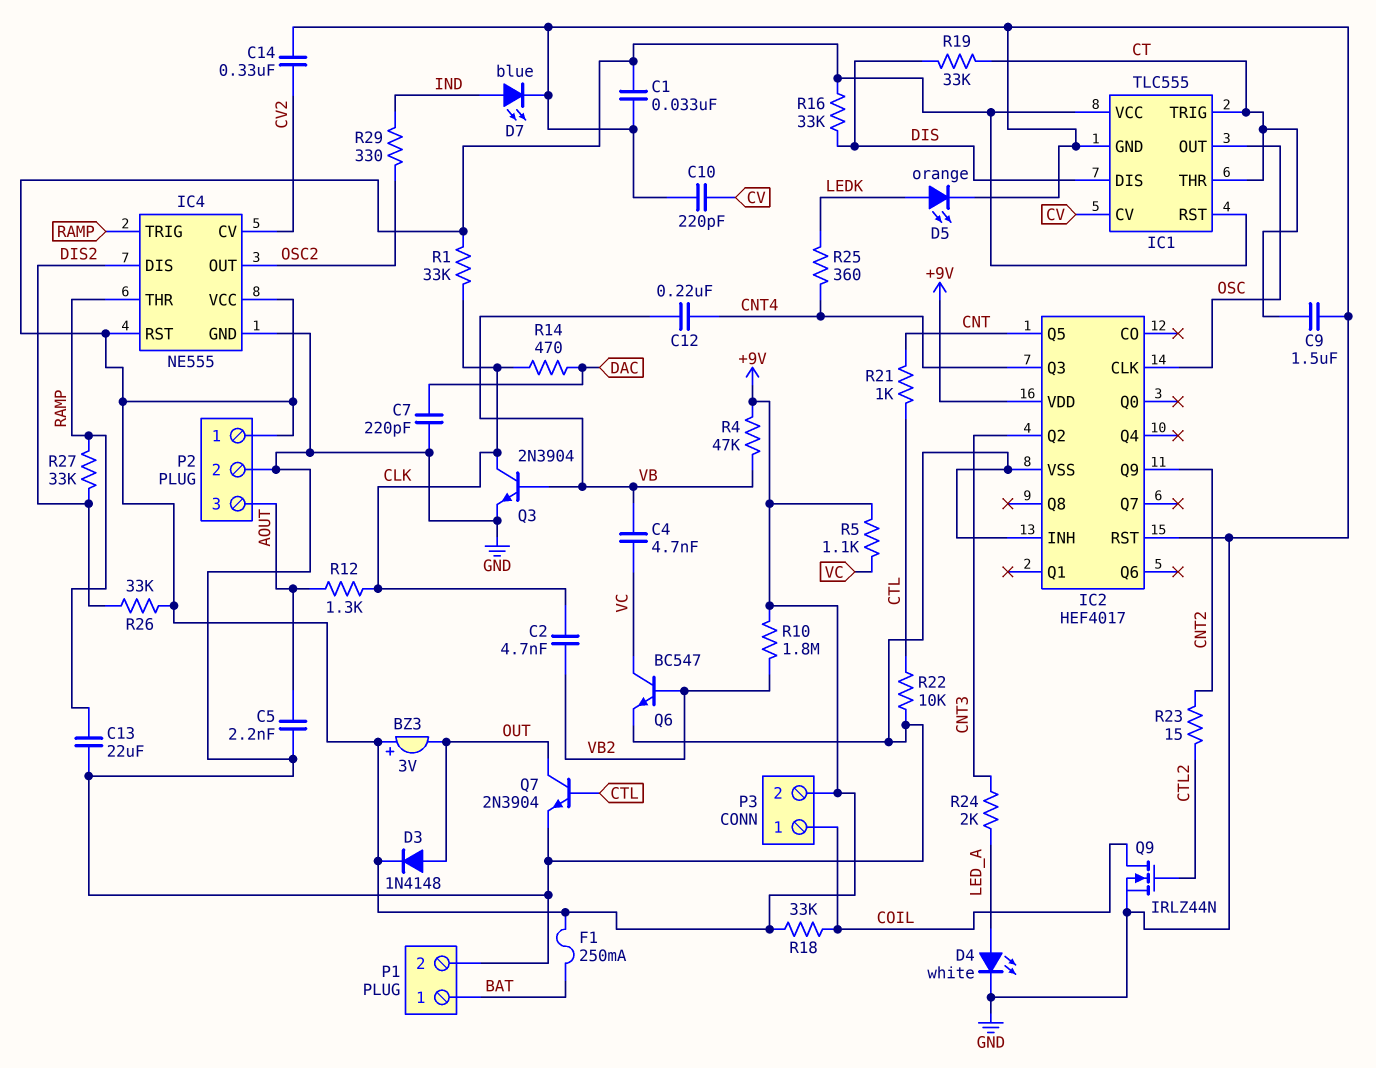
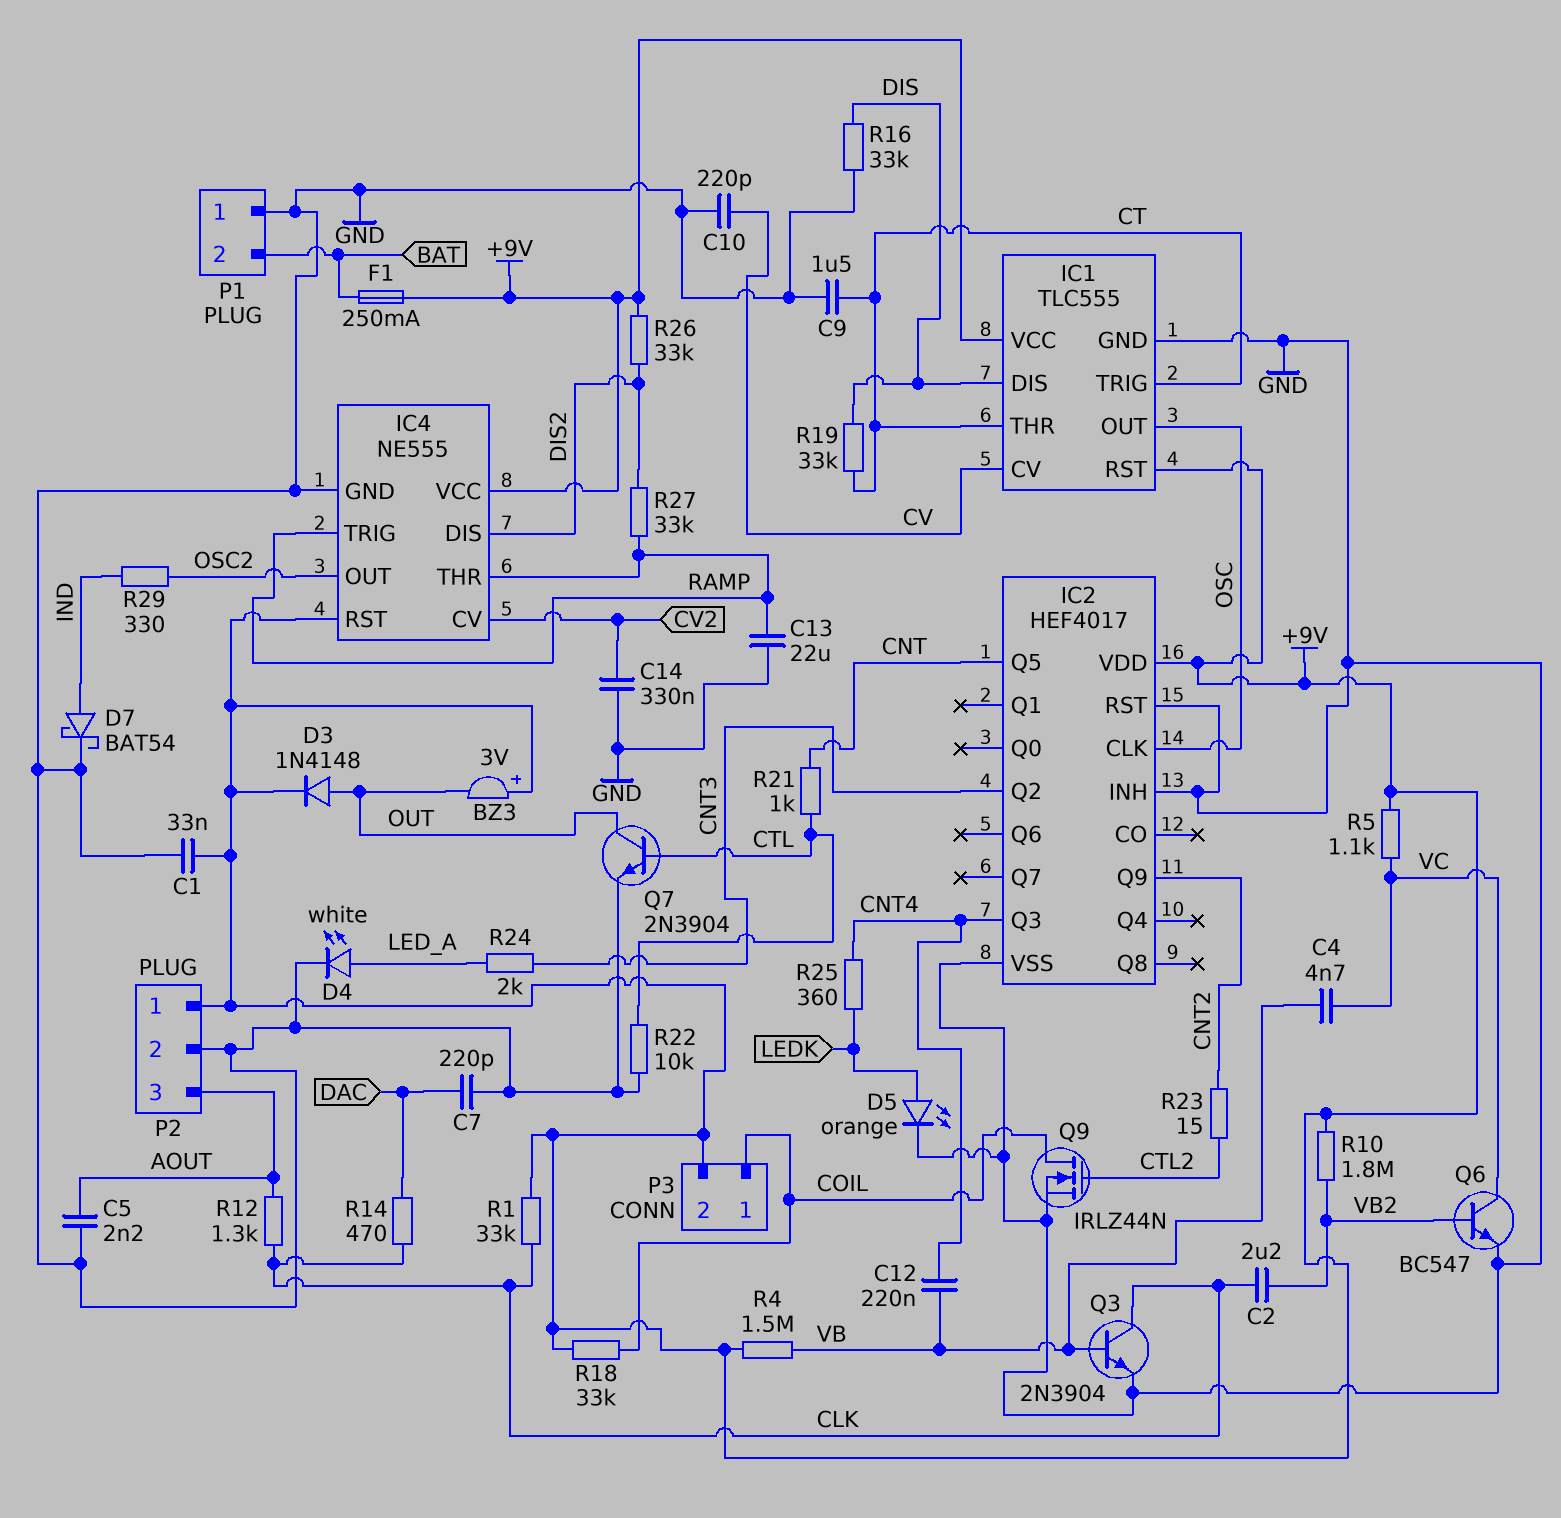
C2: 4.7nF (CLK, VB2) -> 2.2uF (CLK, VB2)
D7: LED blue (A IND, K GND) -> schottky BAT54 (A IND, K GND)
P1 pin 1: BAT -> GND
P1 pin 2: GND -> BAT
R4: 47k (+9V, VB) -> 1.5M (+9V, VB)
R16: 33k (+9V, DIS) -> 33k (DIS, GND)

